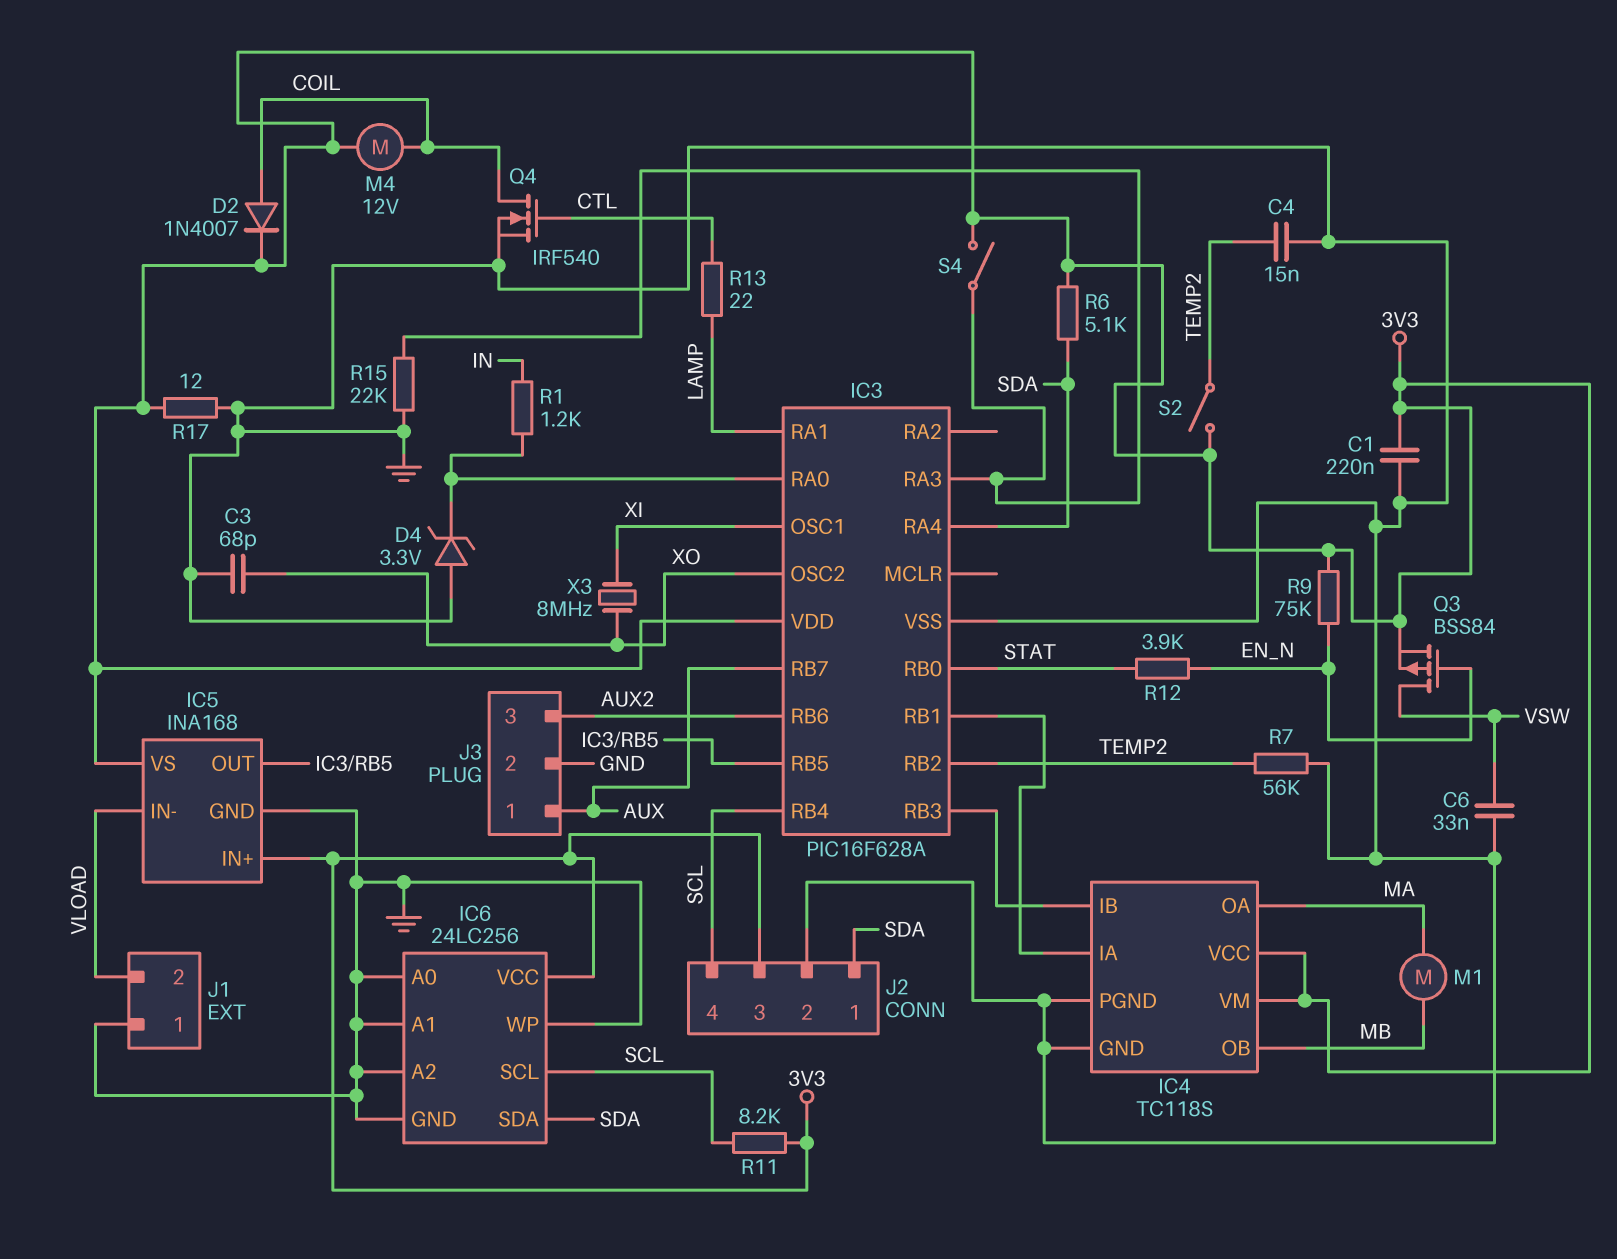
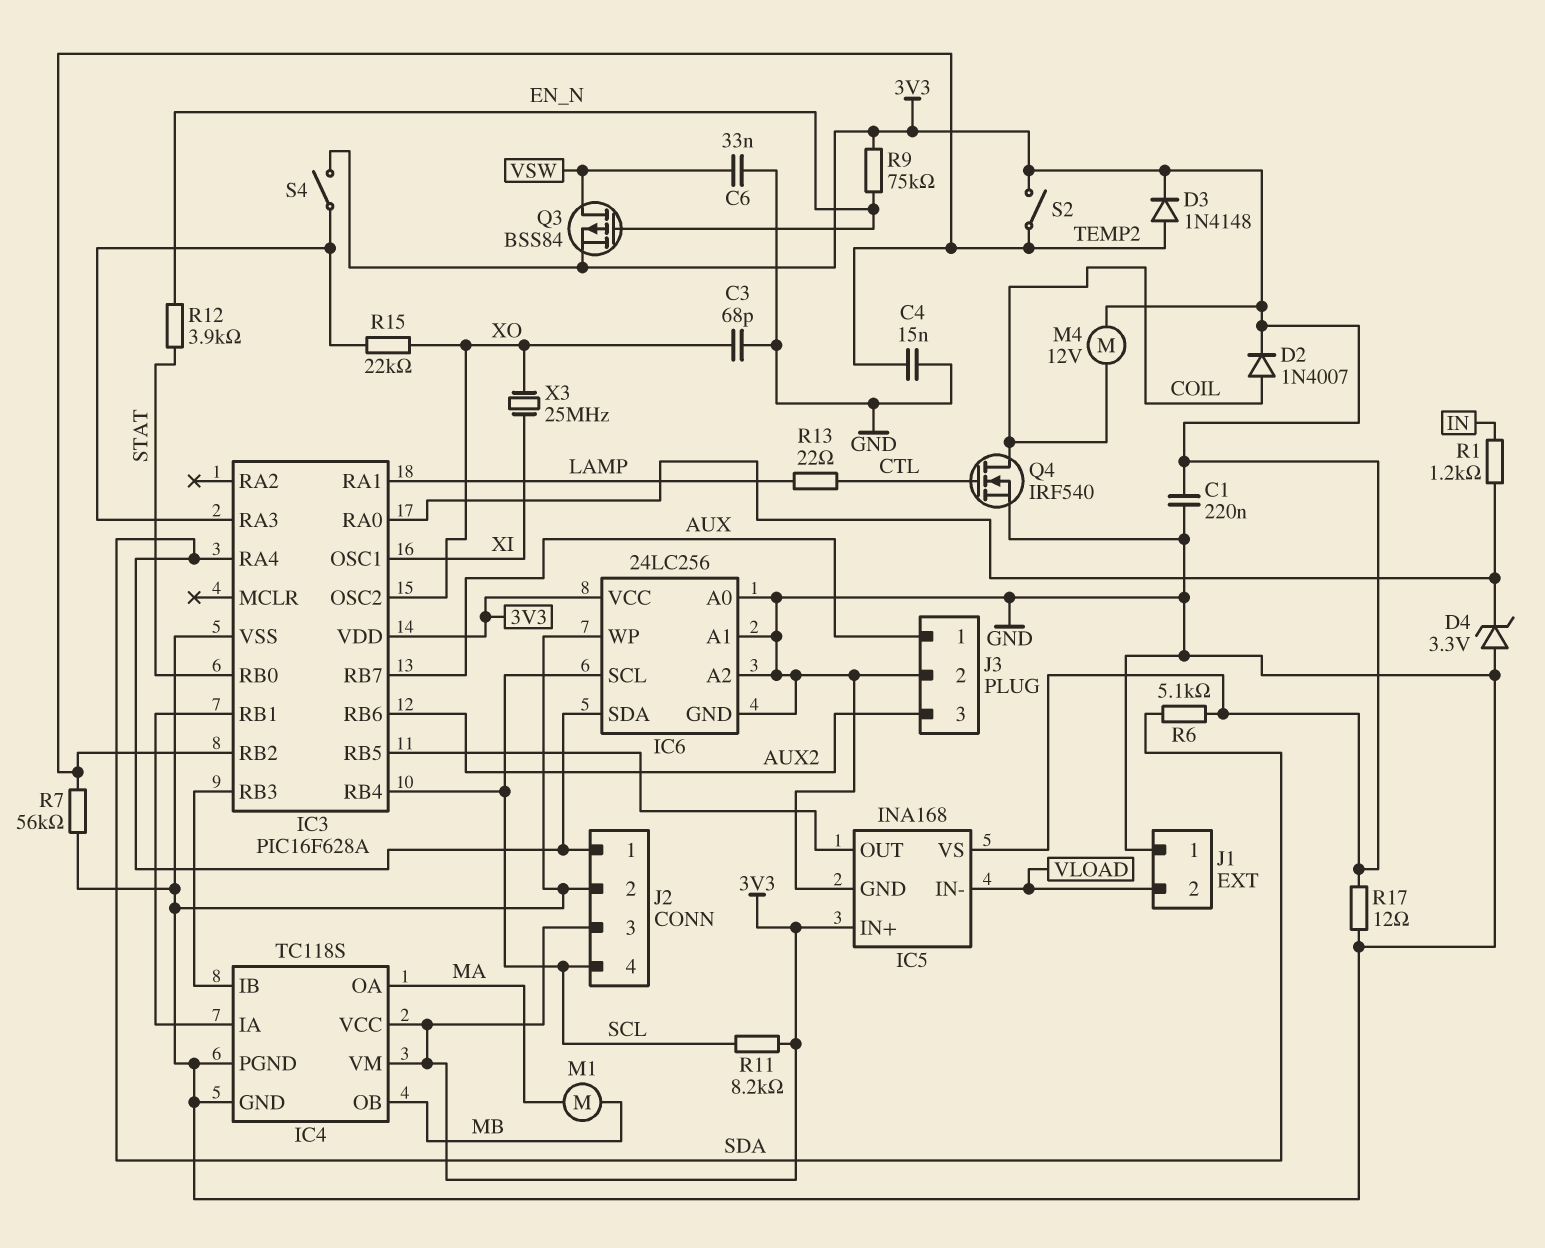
D3: none -> diode 1N4148 (A TEMP2, K 3V3)
R15: 22k (GND, IC3/RA3) -> 22k (IC3/RA3, XO)
X3: 8MHz (XI, XO) -> 25MHz (XI, XO)

